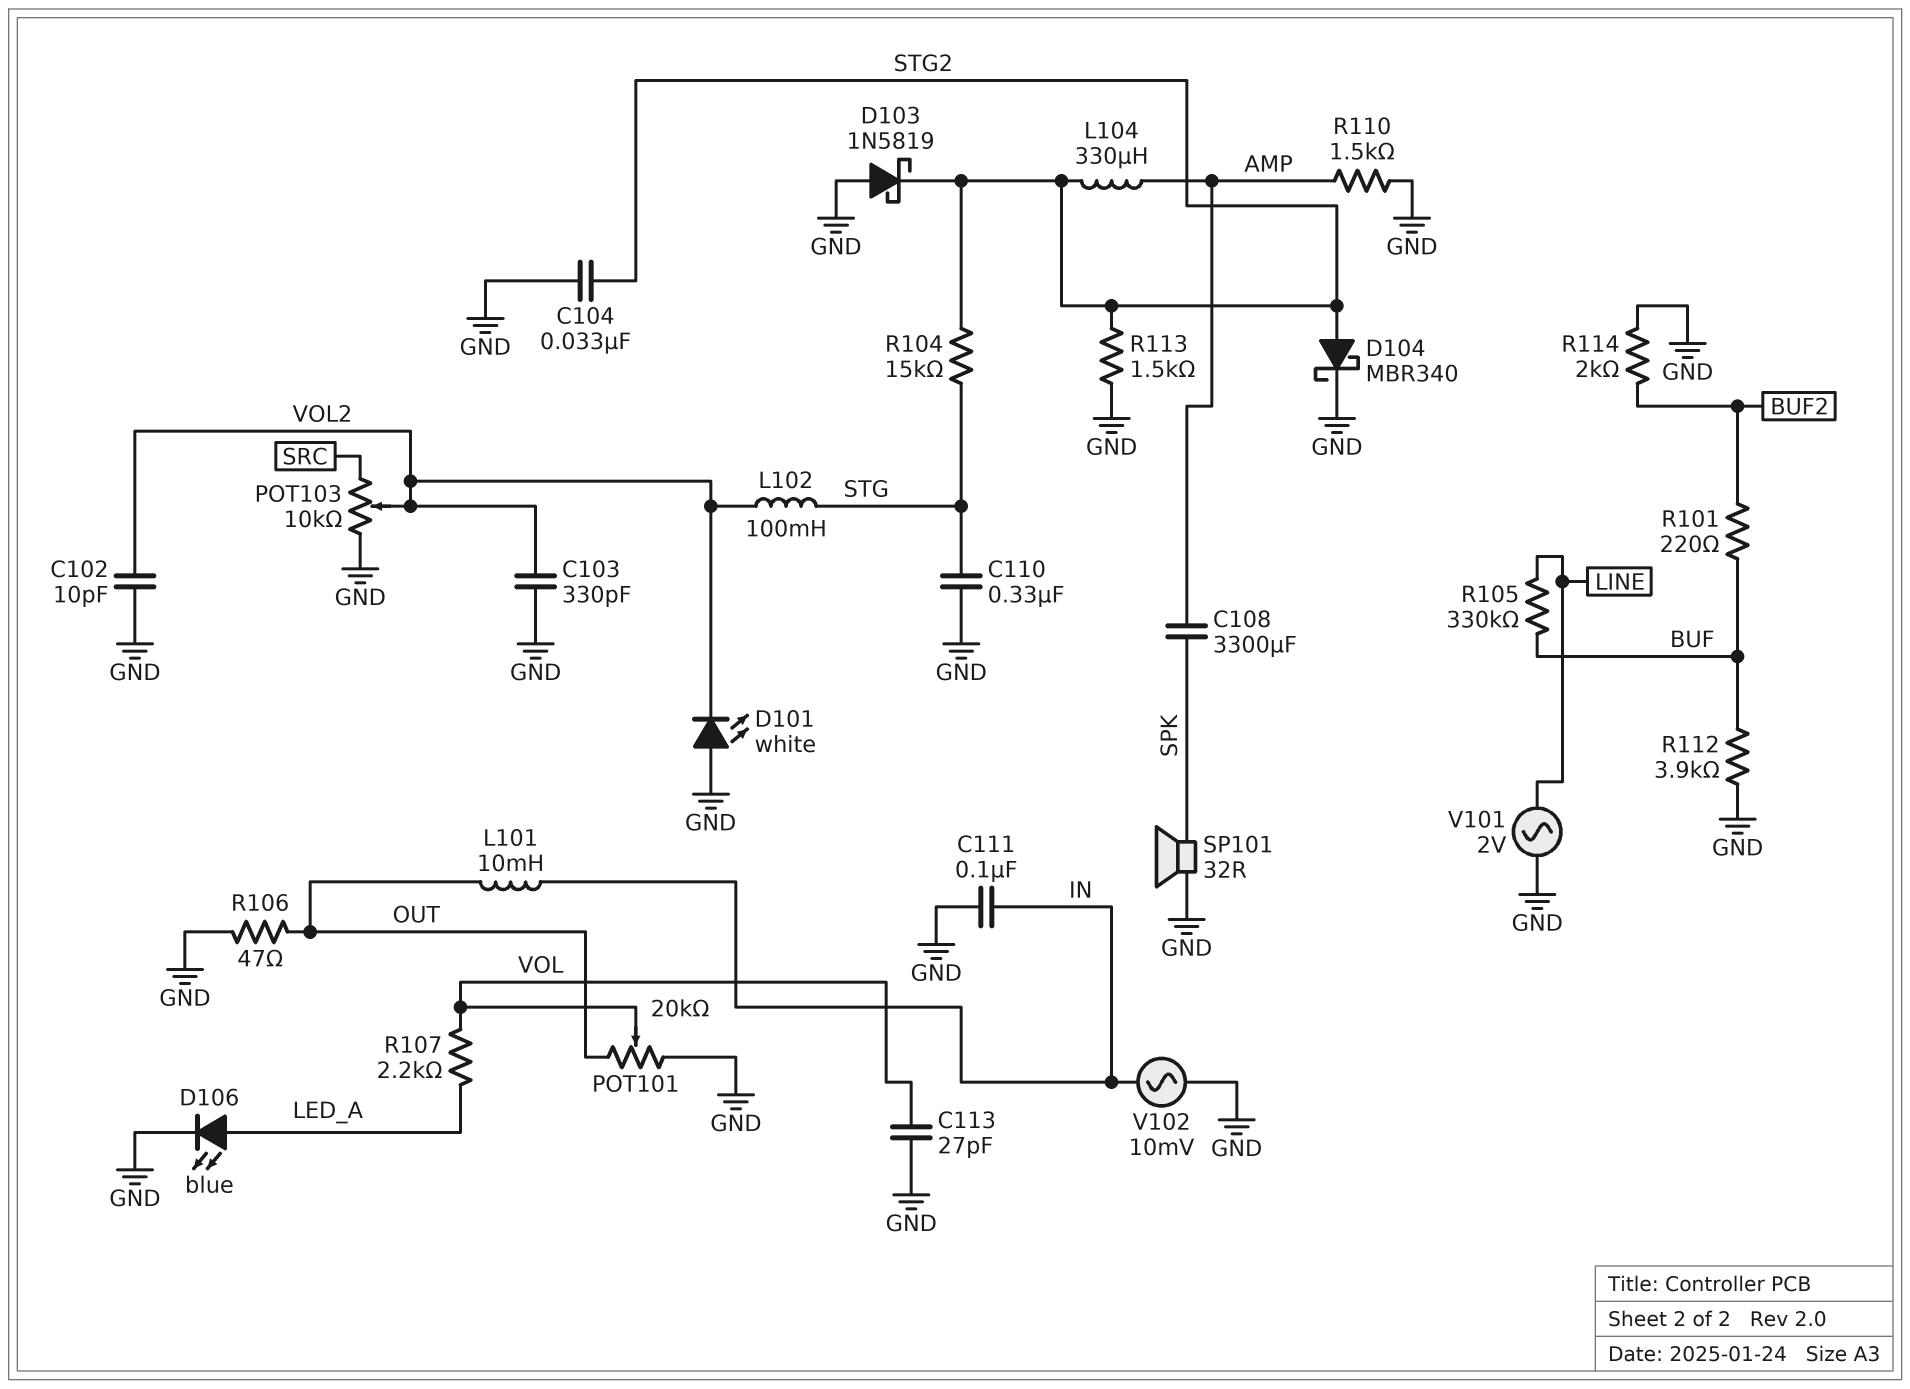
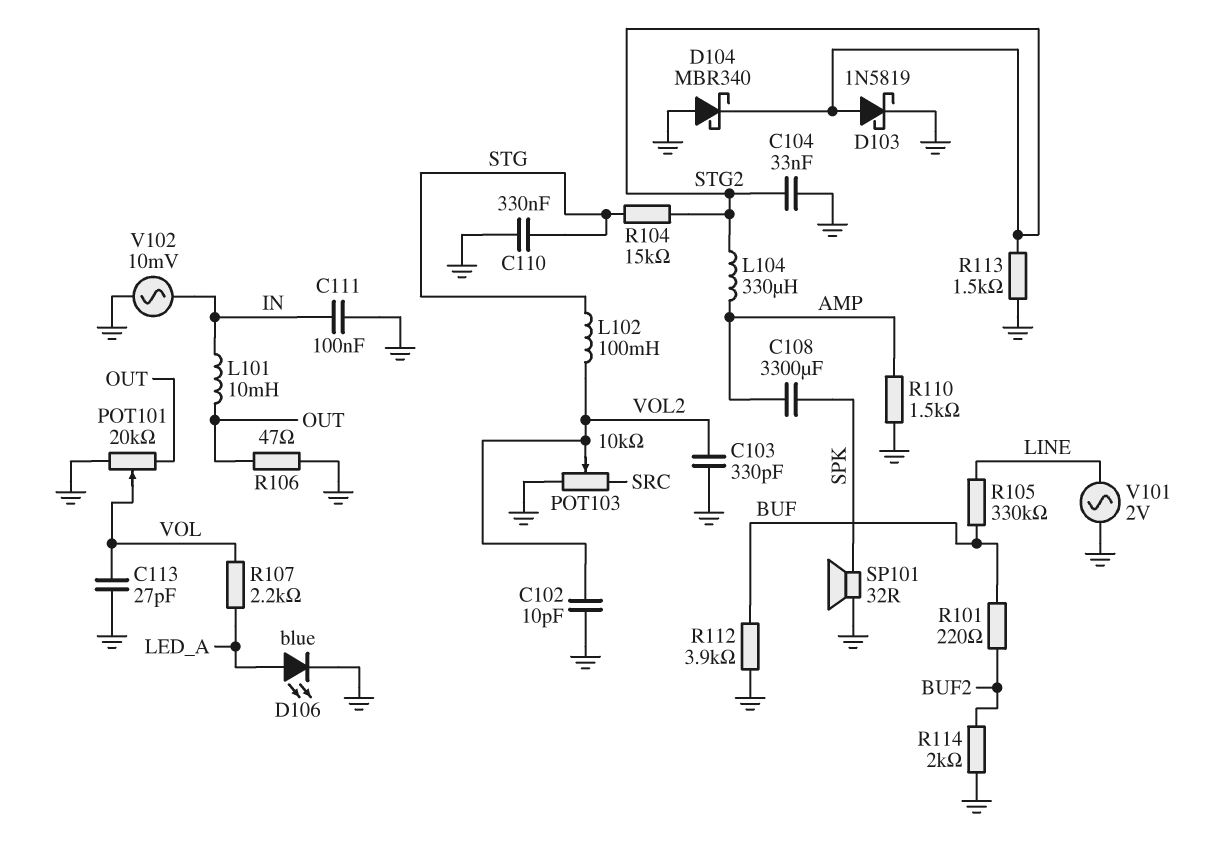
D101: LED white (A GND, K VOL2) -> none
D103: schottky 1N5819 (A GND, K STG2) -> schottky 1N5819 (A STG2, K GND)
D104: schottky MBR340 (A STG2, K GND) -> schottky MBR340 (A GND, K STG2)

